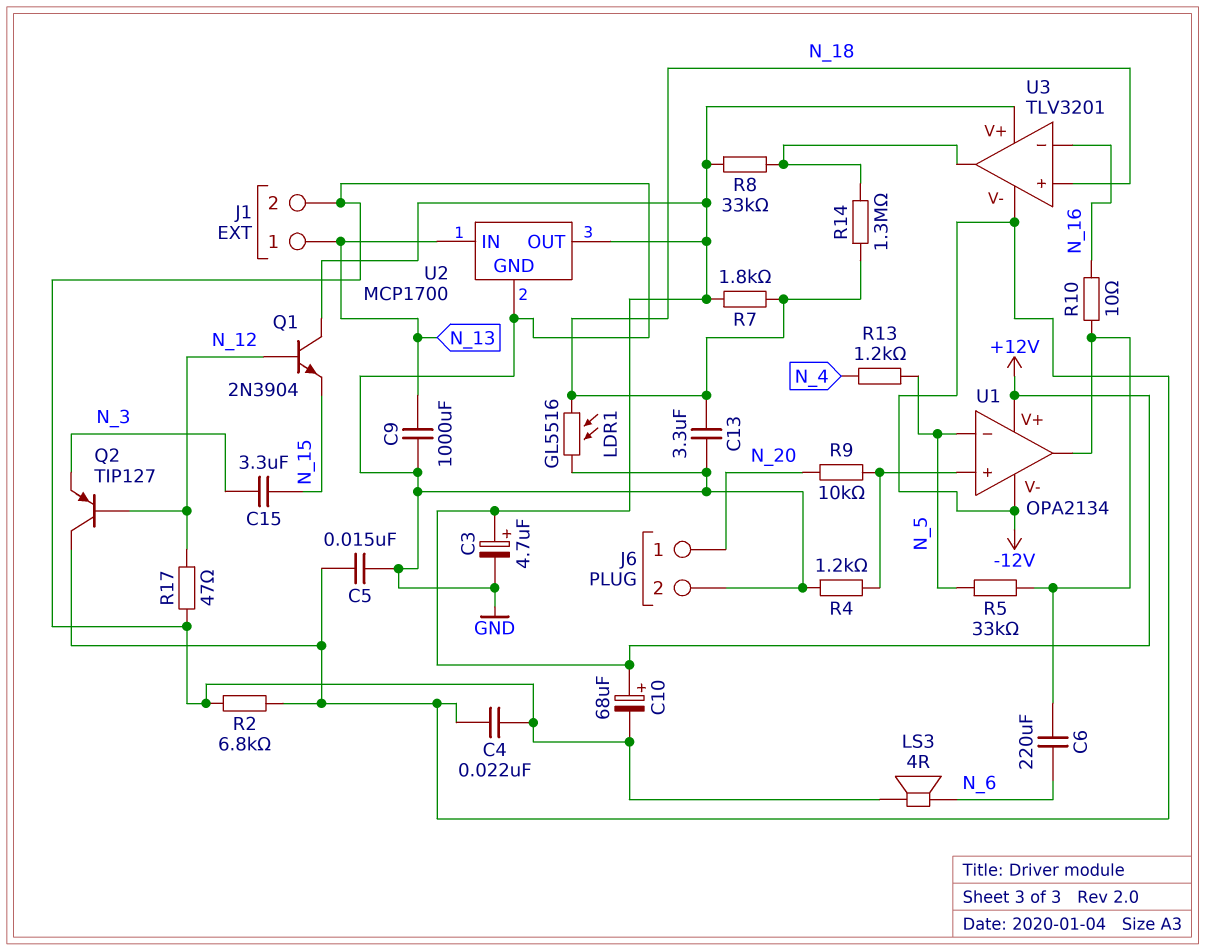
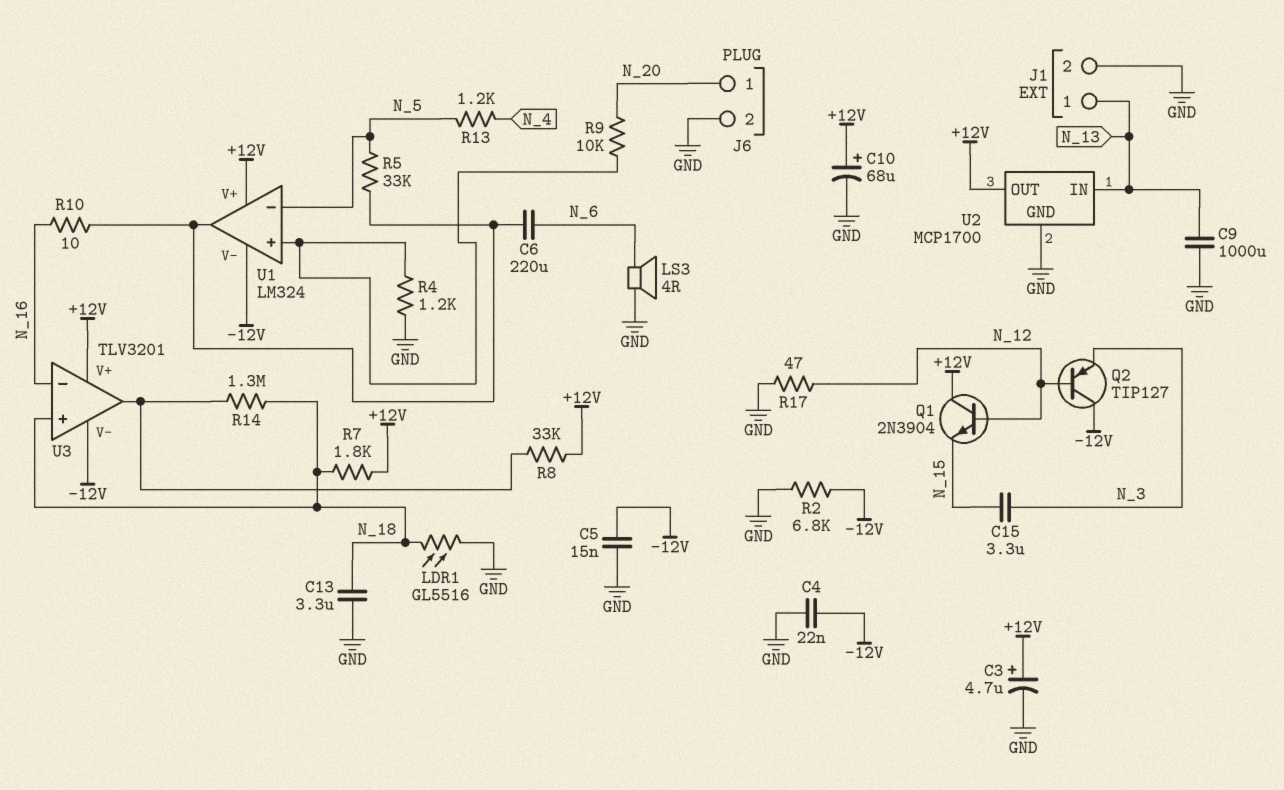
U1: OPA2134 -> LM324

